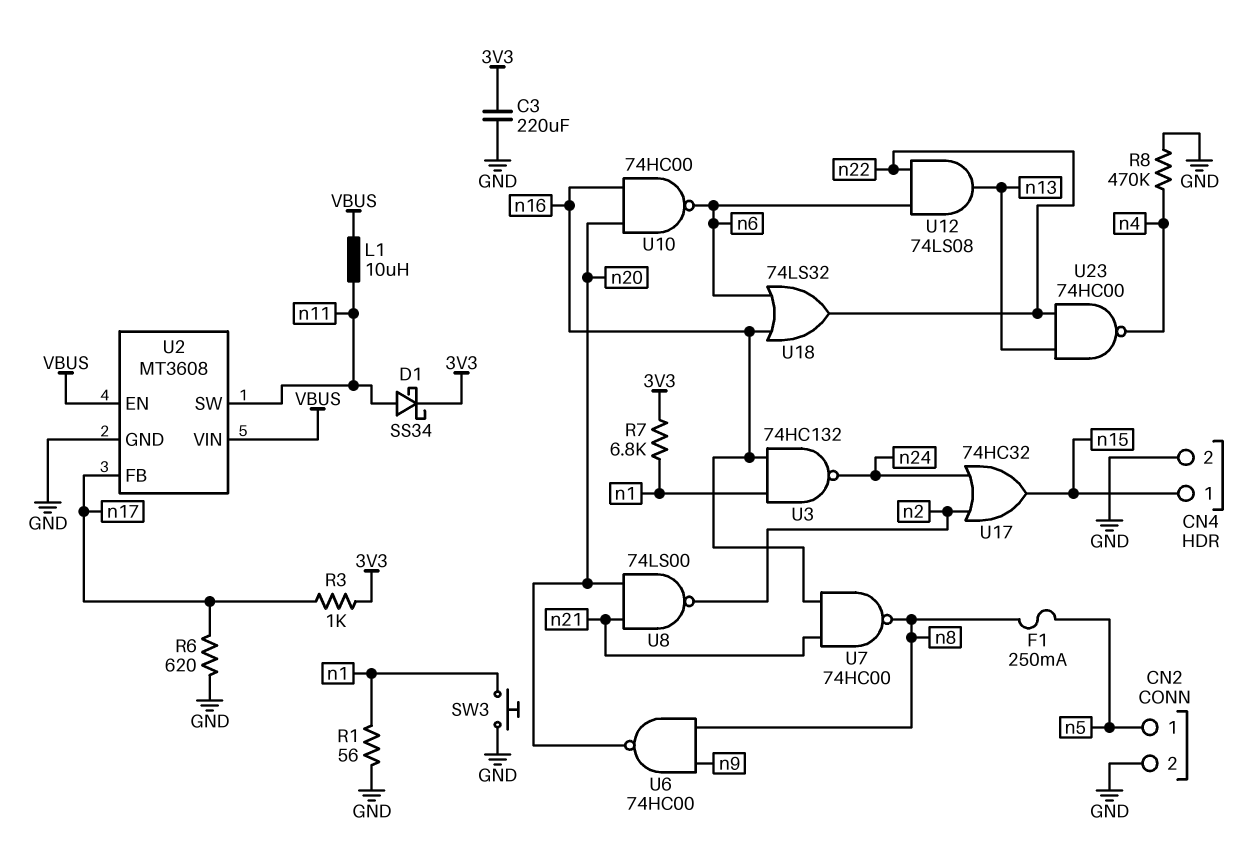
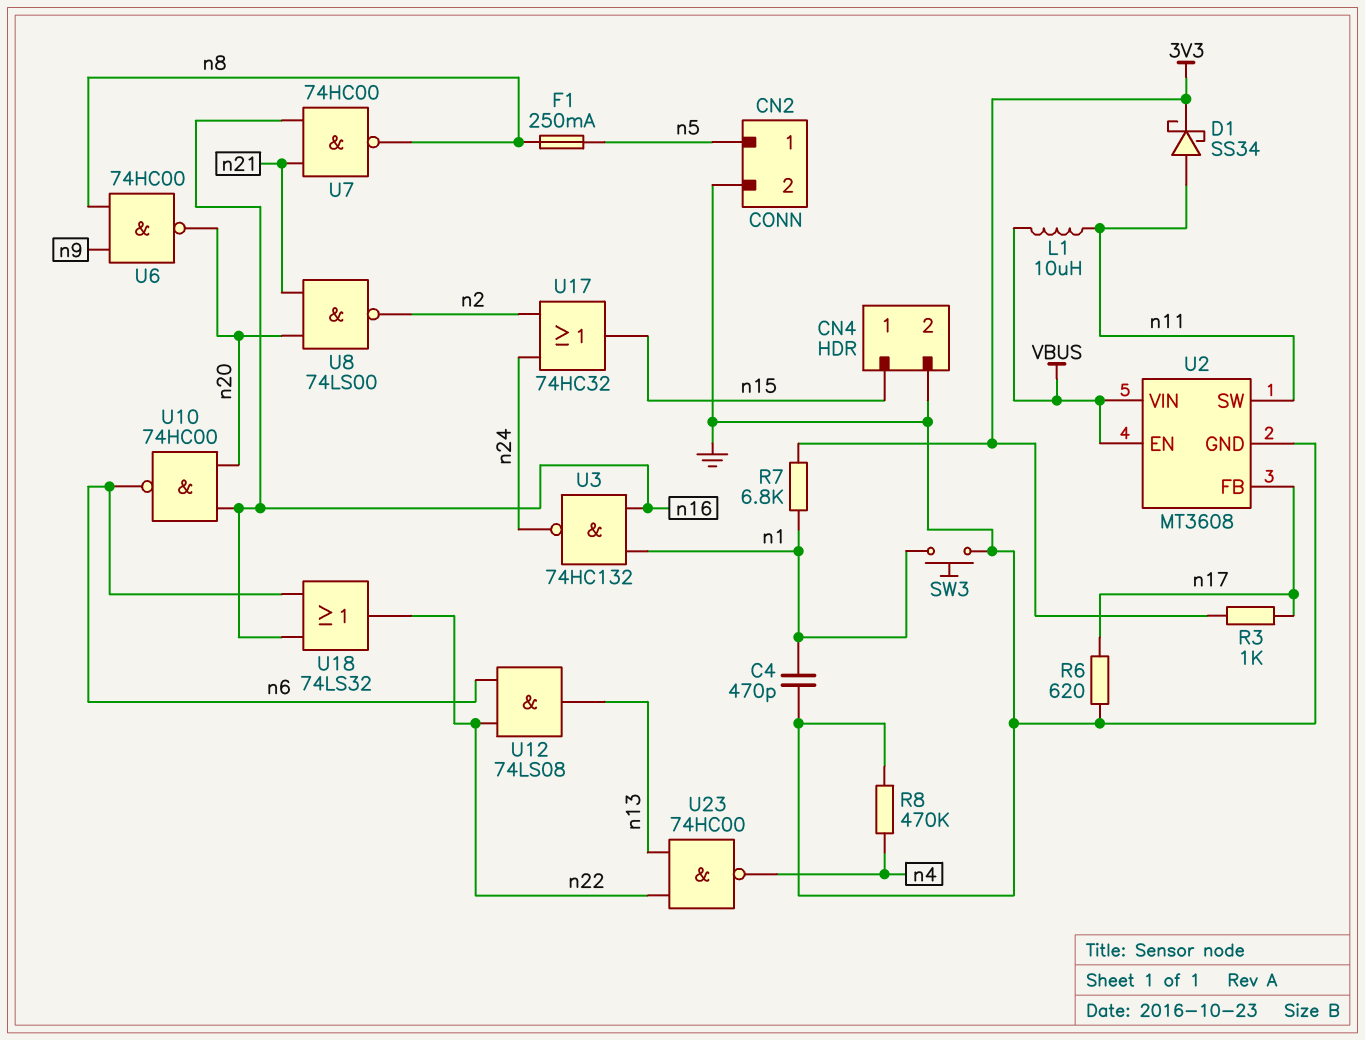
C3: 220uF (3V3, GND) -> none
C4: none -> 470pF (GND, n1)
R1: 56 (GND, n1) -> none

